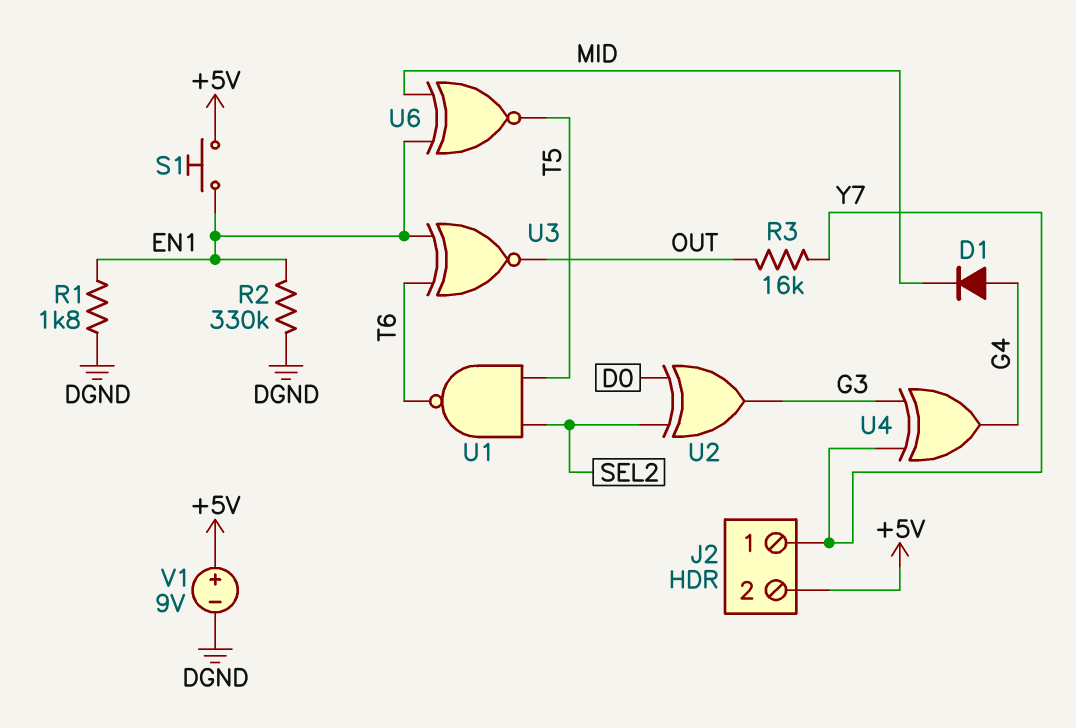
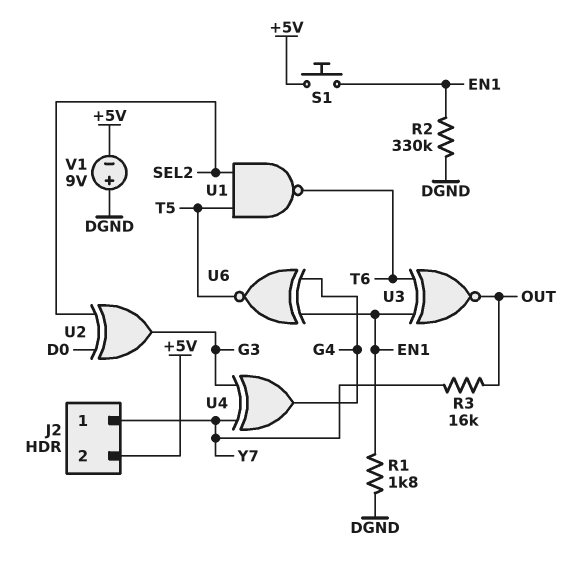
D1: diode (A G4, K MID) -> none
U6: XNOR (in EN1, in MID, out T5) -> XNOR (in EN1, in G4, out T5)
V1: 9V (plus +5V, minus DGND) -> 9V (plus DGND, minus +5V)

